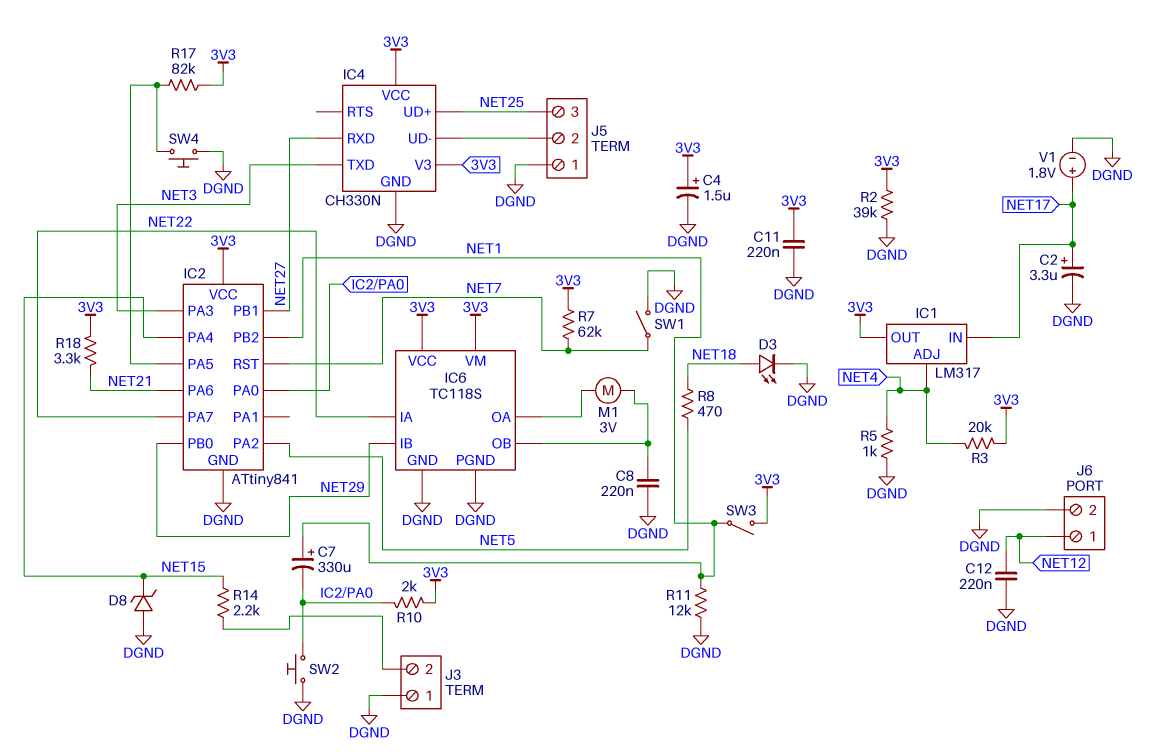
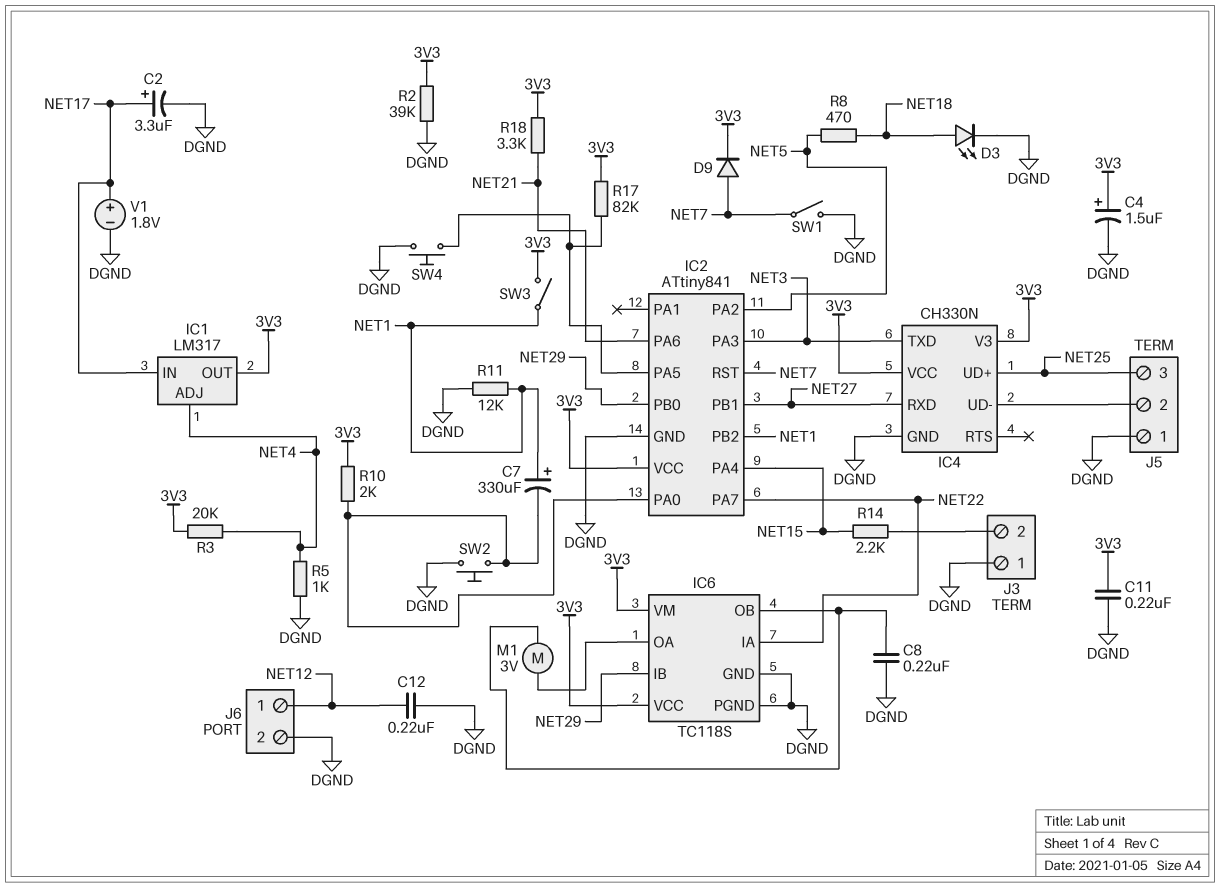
D8: zener (A DGND, K NET15) -> none
D9: none -> diode (A NET7, K 3V3)
R7: 62k (3V3, NET7) -> none

